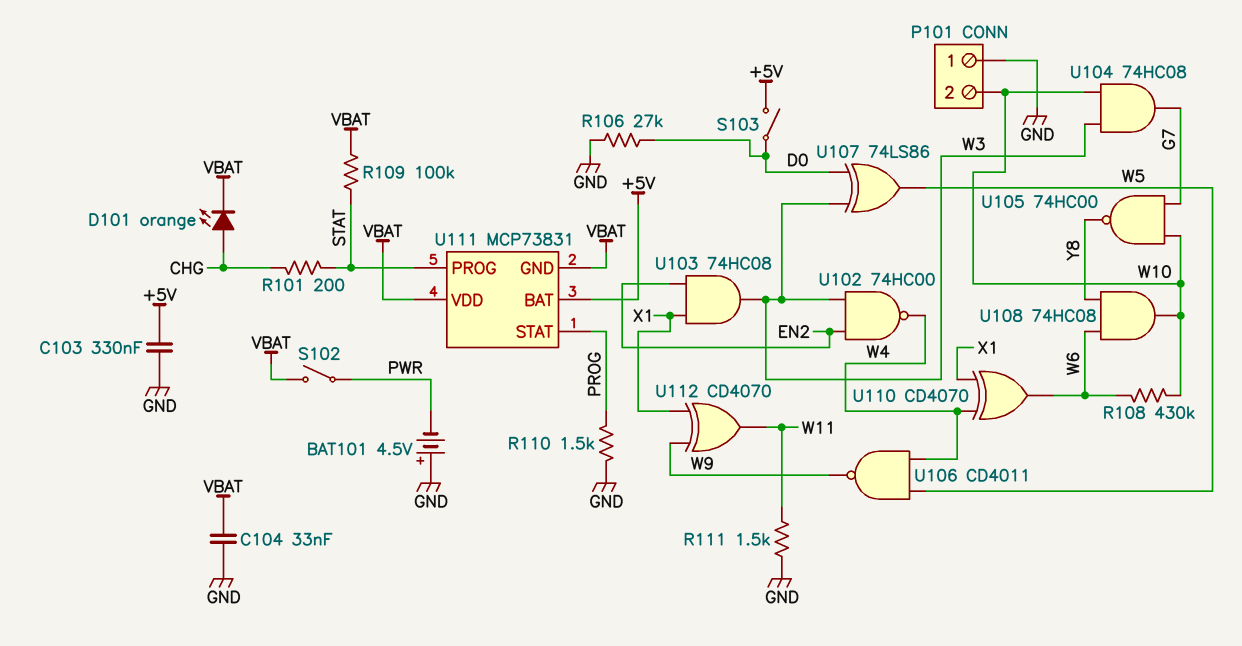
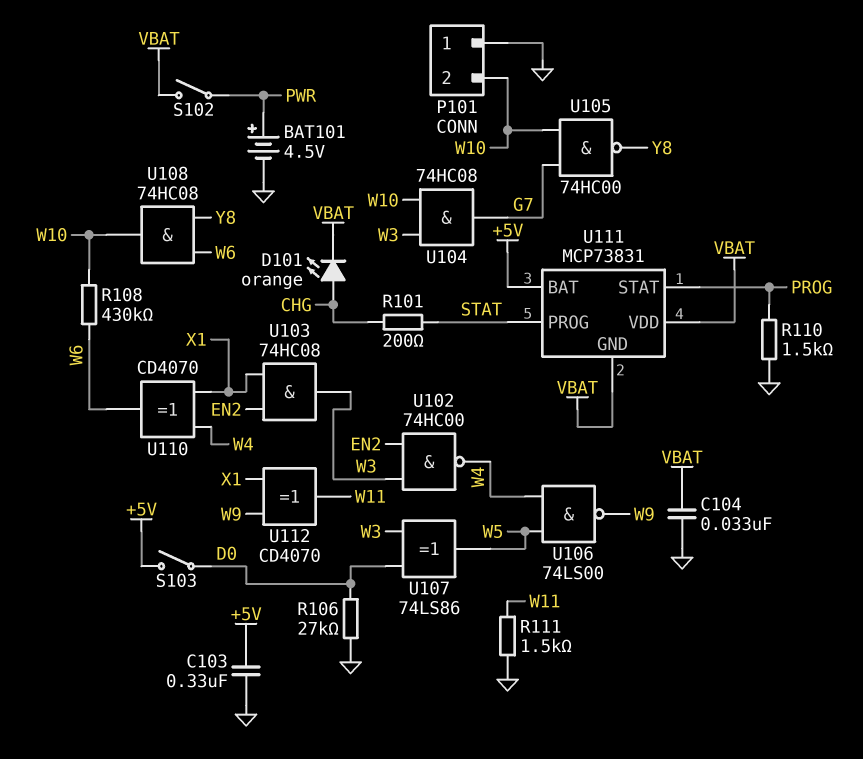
BAT101: 4.5V (plus GND, minus PWR) -> 4.5V (plus PWR, minus GND)
R109: 100k (STAT, VBAT) -> none
U106: NAND CD4011 (in W4, in W5, out W9) -> NAND 74LS00 (in W4, in W5, out W9)

